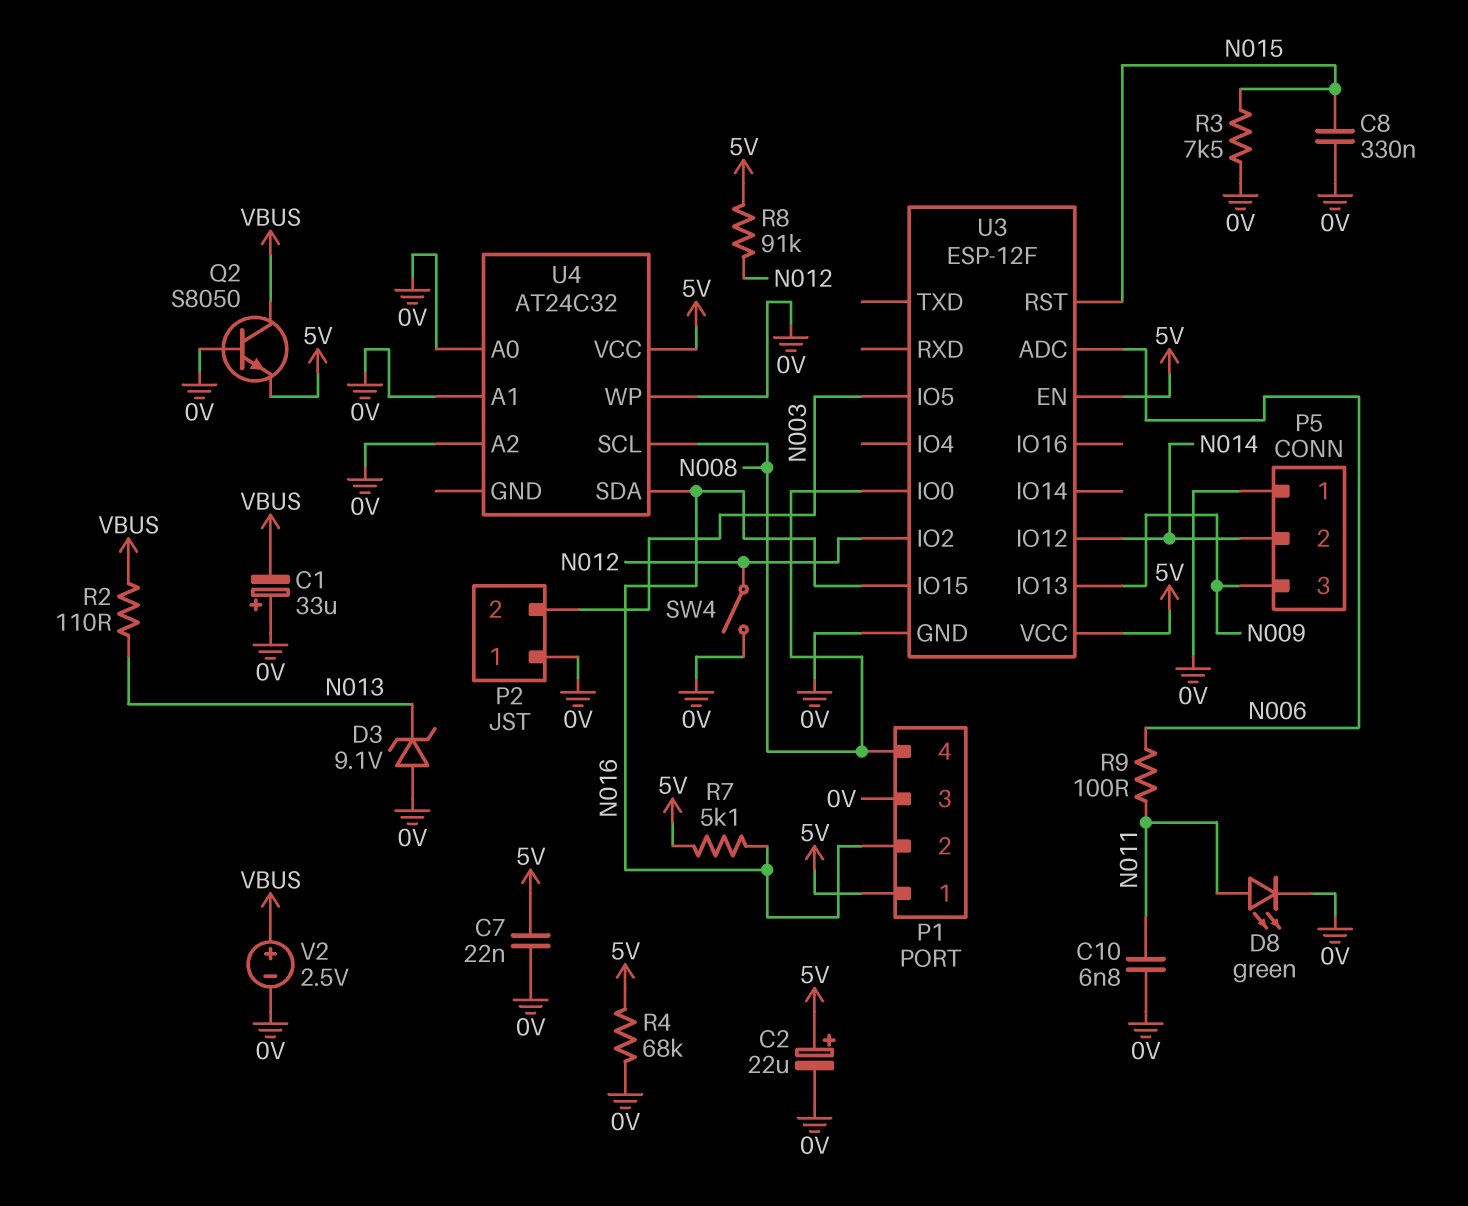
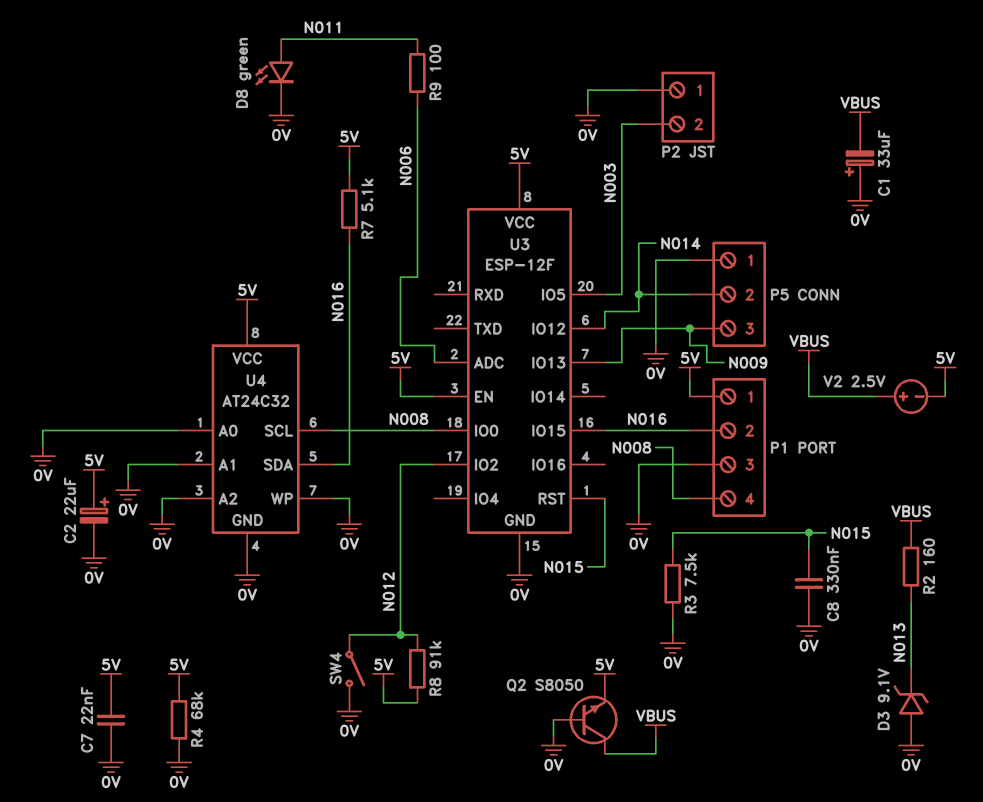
C10: 6.8nF (0V, N011) -> none
R2: 110 (N013, VBUS) -> 160 (N013, VBUS)
U4 pin GND: none -> 0V
V2: 2.5V (plus VBUS, minus 0V) -> 2.5V (plus VBUS, minus 5V)

